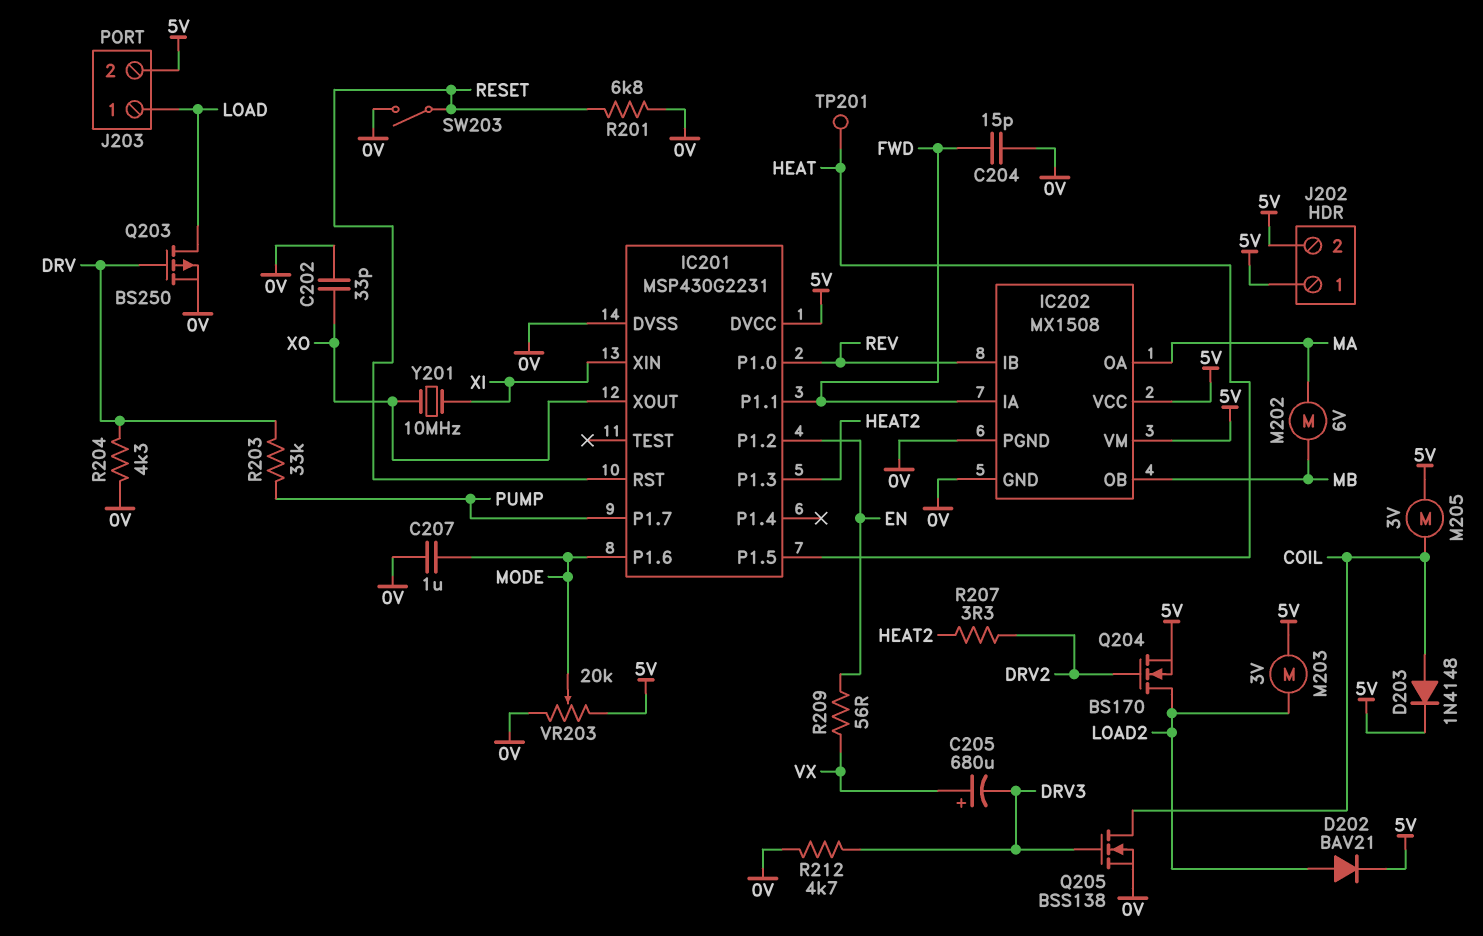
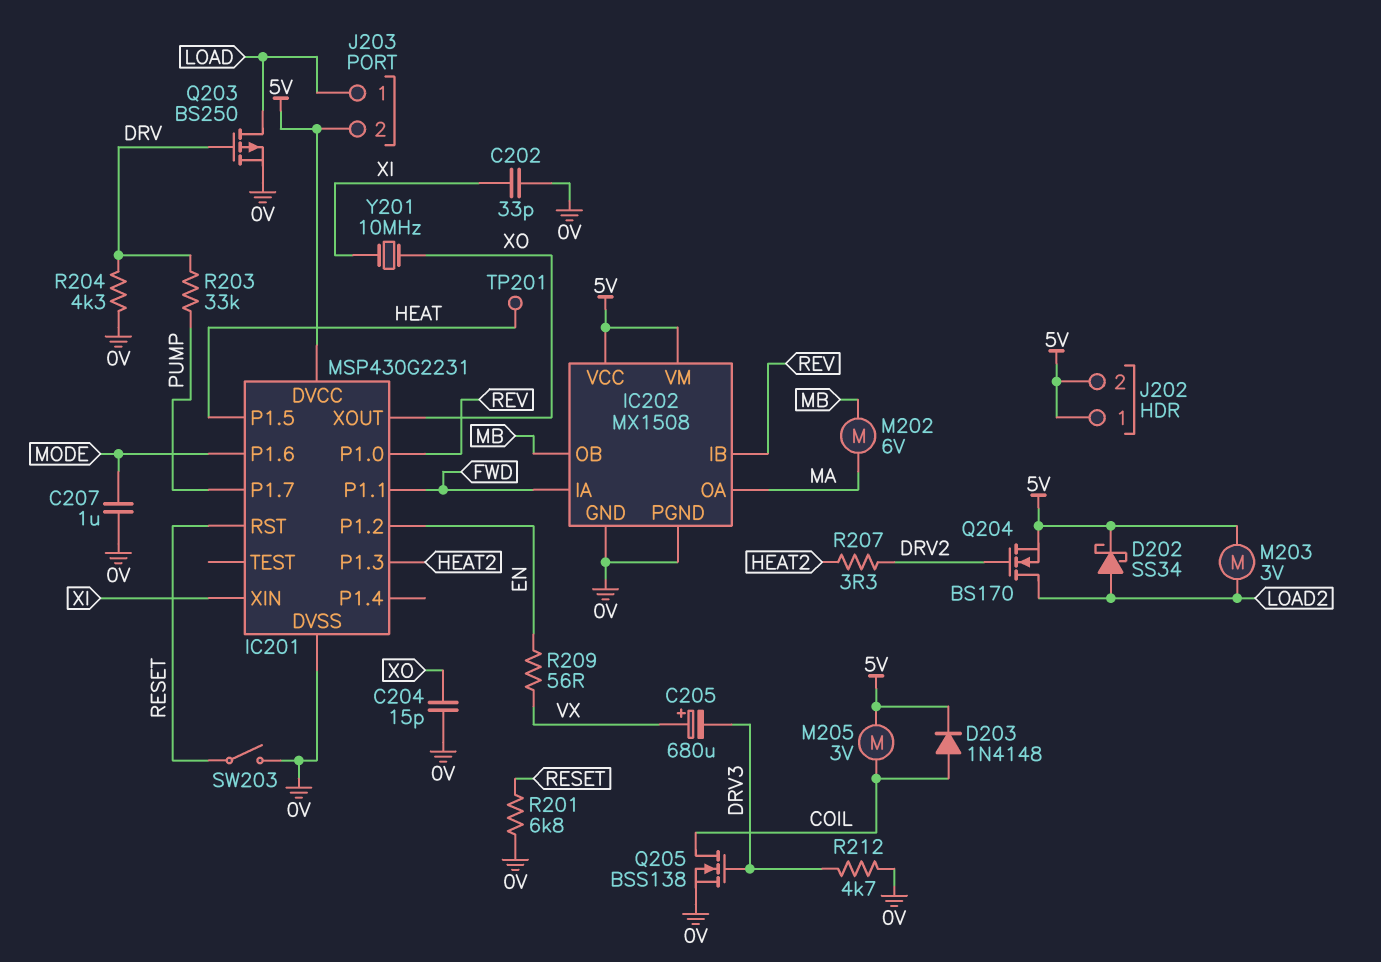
C202: 33pF (0V, XO) -> 33pF (0V, XI)
C204: 15pF (0V, FWD) -> 15pF (0V, XO)
D202: diode BAV21 (A LOAD2, K 5V) -> schottky SS34 (A LOAD2, K 5V)
VR203: 20k (0V, 5V, wiper MODE) -> none

